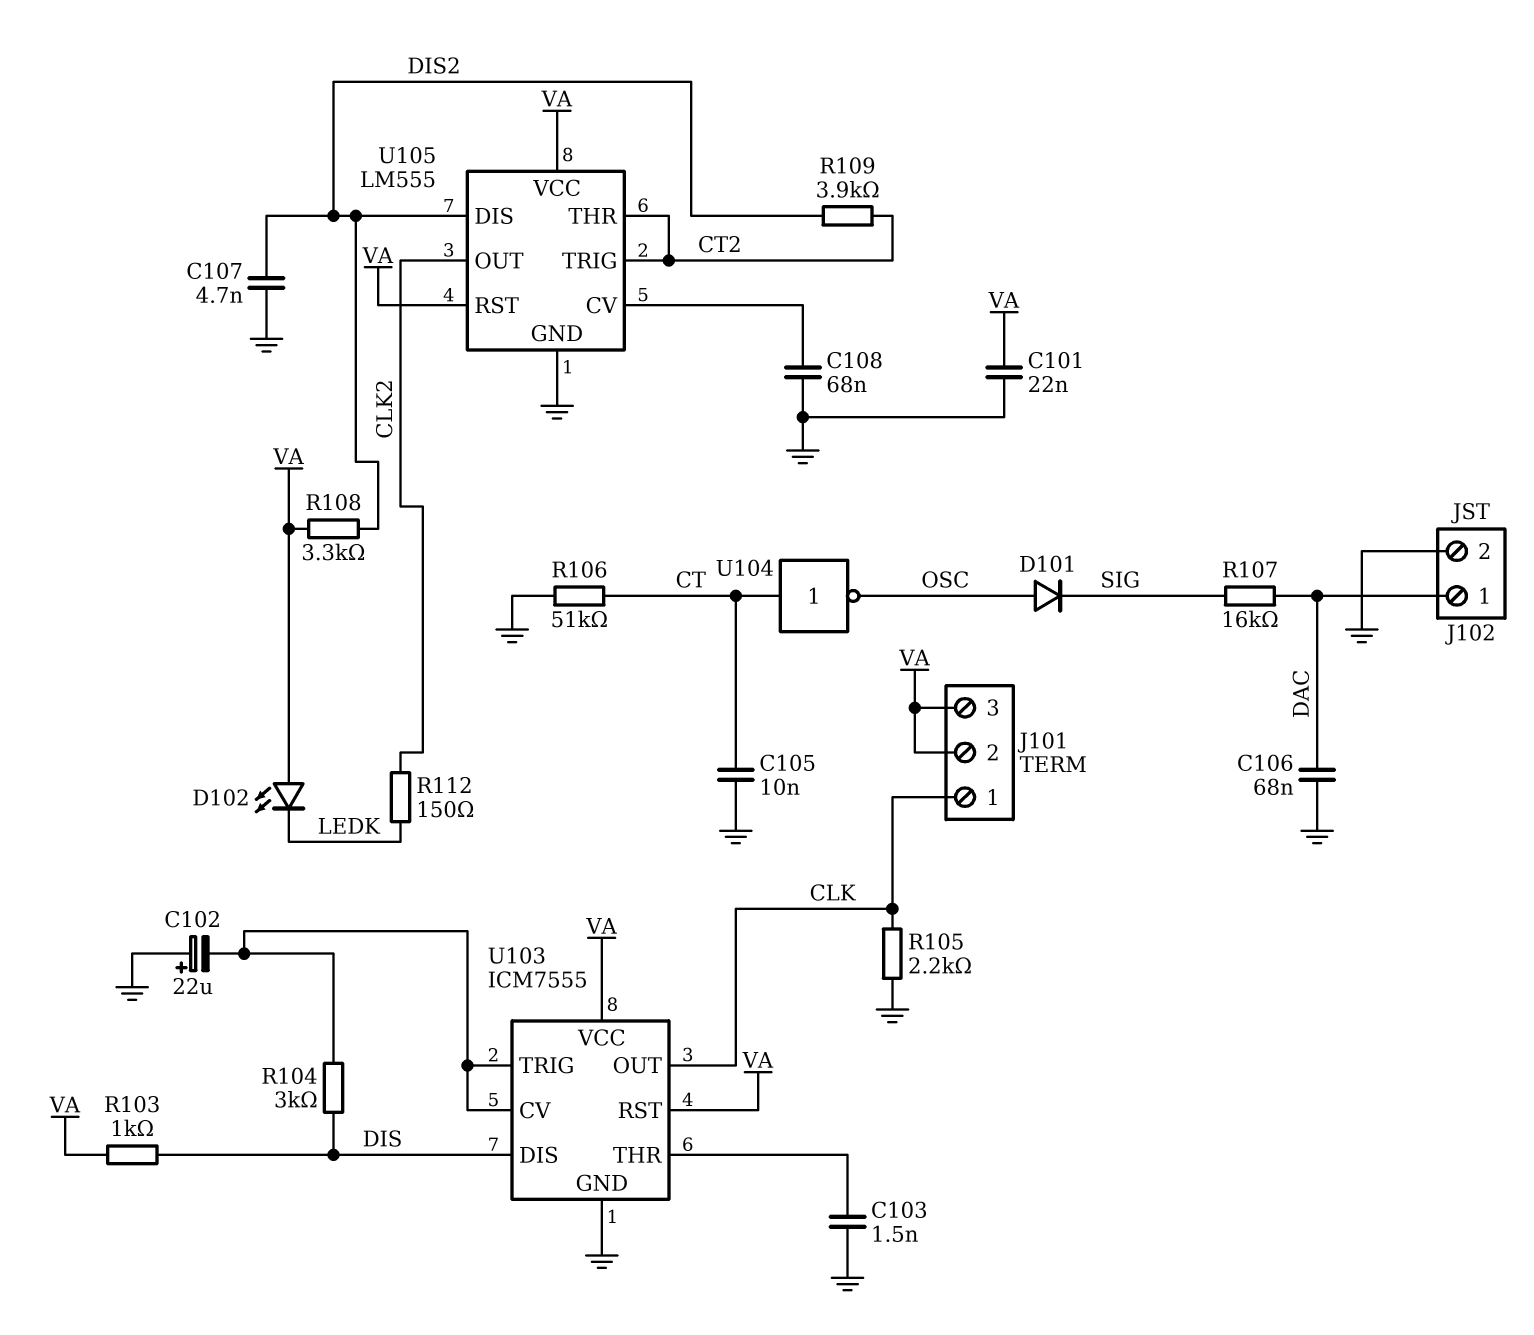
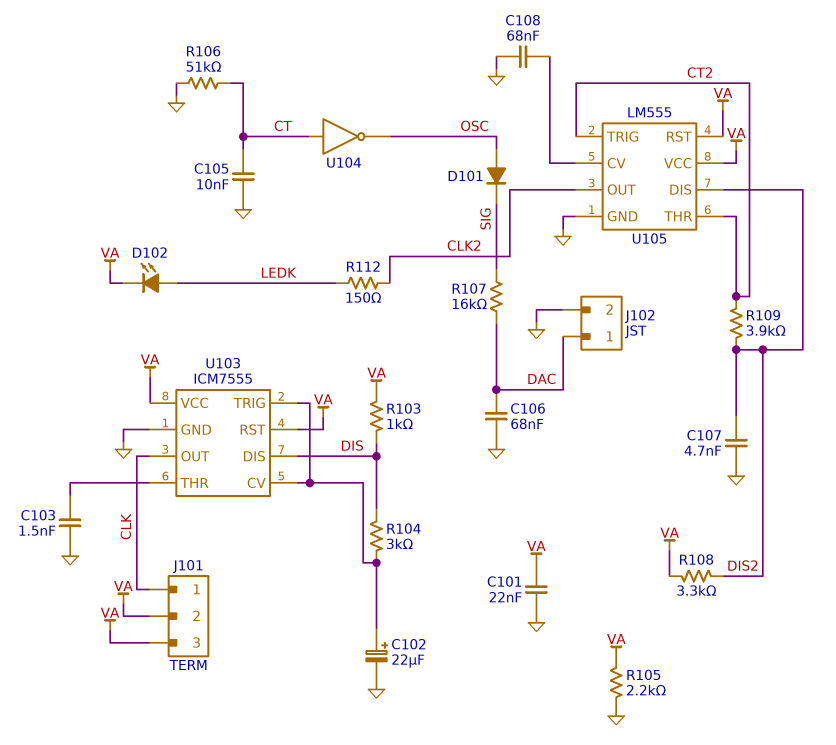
C102: 22uF (plus GND, minus U103/CV) -> 22uF (plus U103/CV, minus GND)
D102: LED (A VA, K LEDK) -> LED (A LEDK, K VA)
R105: 2.2k (CLK, GND) -> 2.2k (GND, VA)

